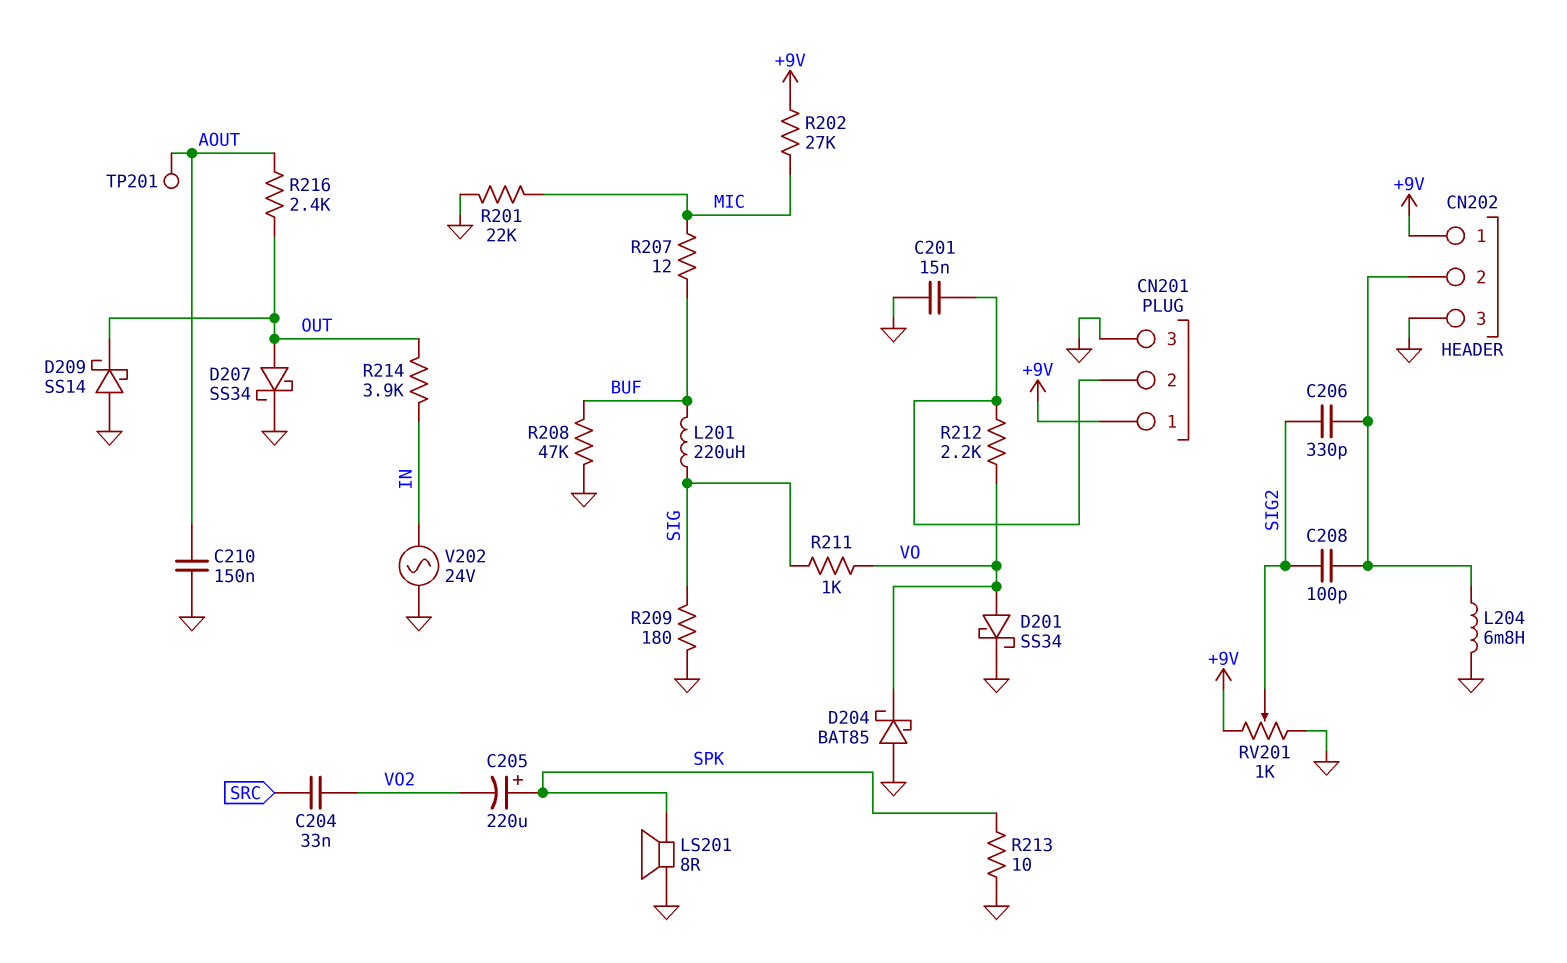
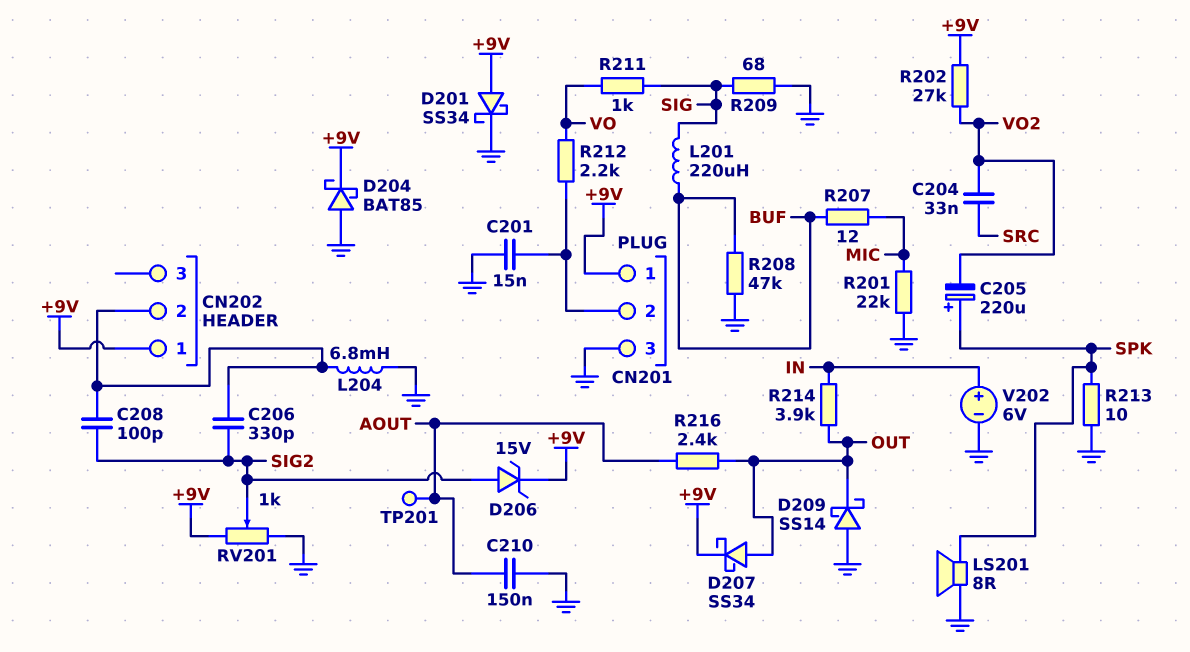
CN202 pin 3: GND -> none
D201: schottky SS34 (A VO, K GND) -> schottky SS34 (A +9V, K GND)
D204: schottky BAT85 (A GND, K VO) -> schottky BAT85 (A GND, K +9V)
D206: none -> zener 15V (A SIG2, K +9V)
D207: schottky SS34 (A OUT, K GND) -> schottky SS34 (A OUT, K +9V)
R202: 27k (+9V, MIC) -> 27k (+9V, VO2)
R209: 180 (GND, SIG) -> 68 (GND, SIG)
V202: AC 24V (GND, IN) -> 6V (plus IN, minus GND)

